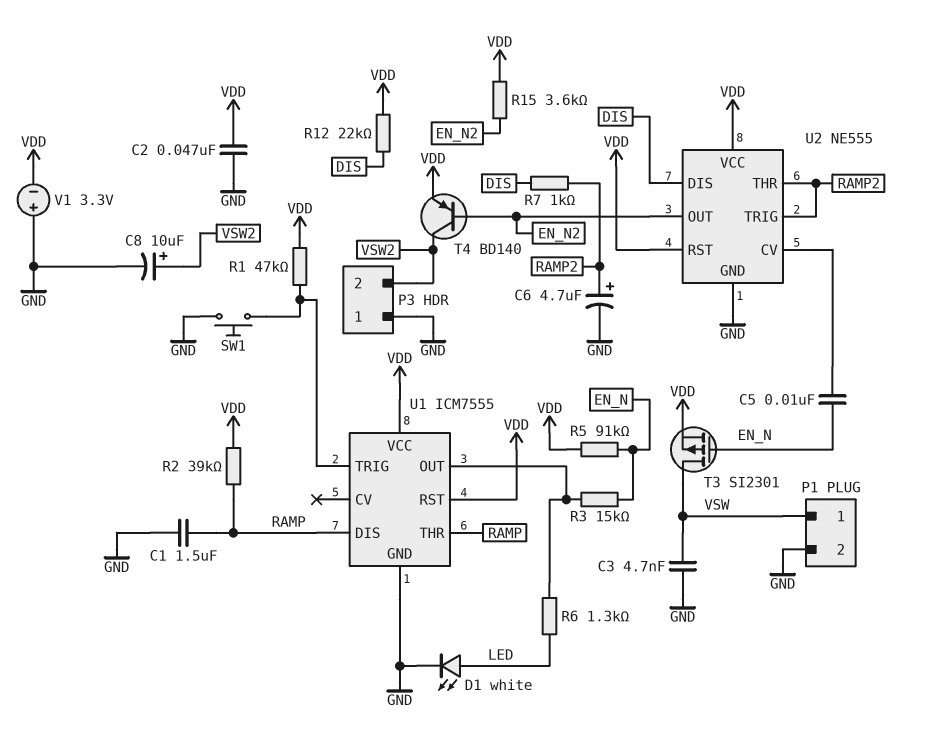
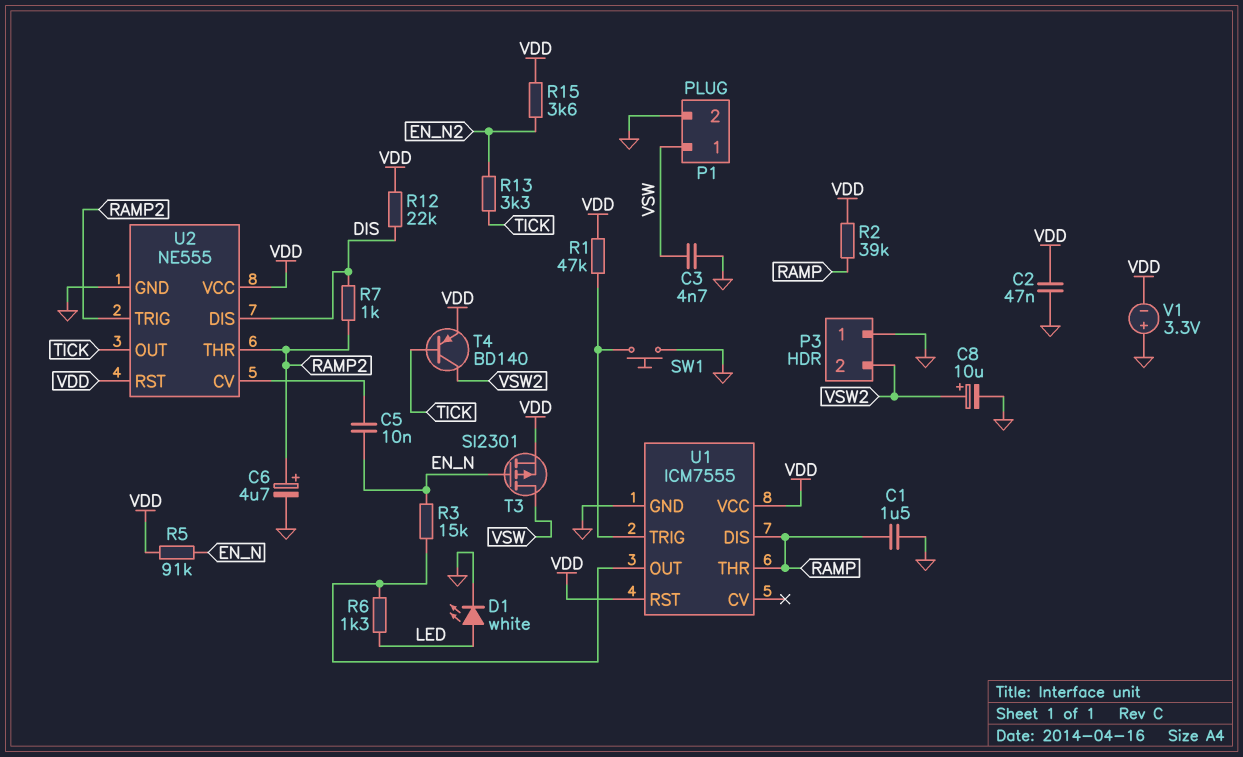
R13: none -> 3.3k (EN_N2, TICK)
T4: PNP BD140 (B EN_N2, C VSW2, E VDD) -> PNP BD140 (B TICK, C VSW2, E VDD)
U2 pin OUT: EN_N2 -> TICK

